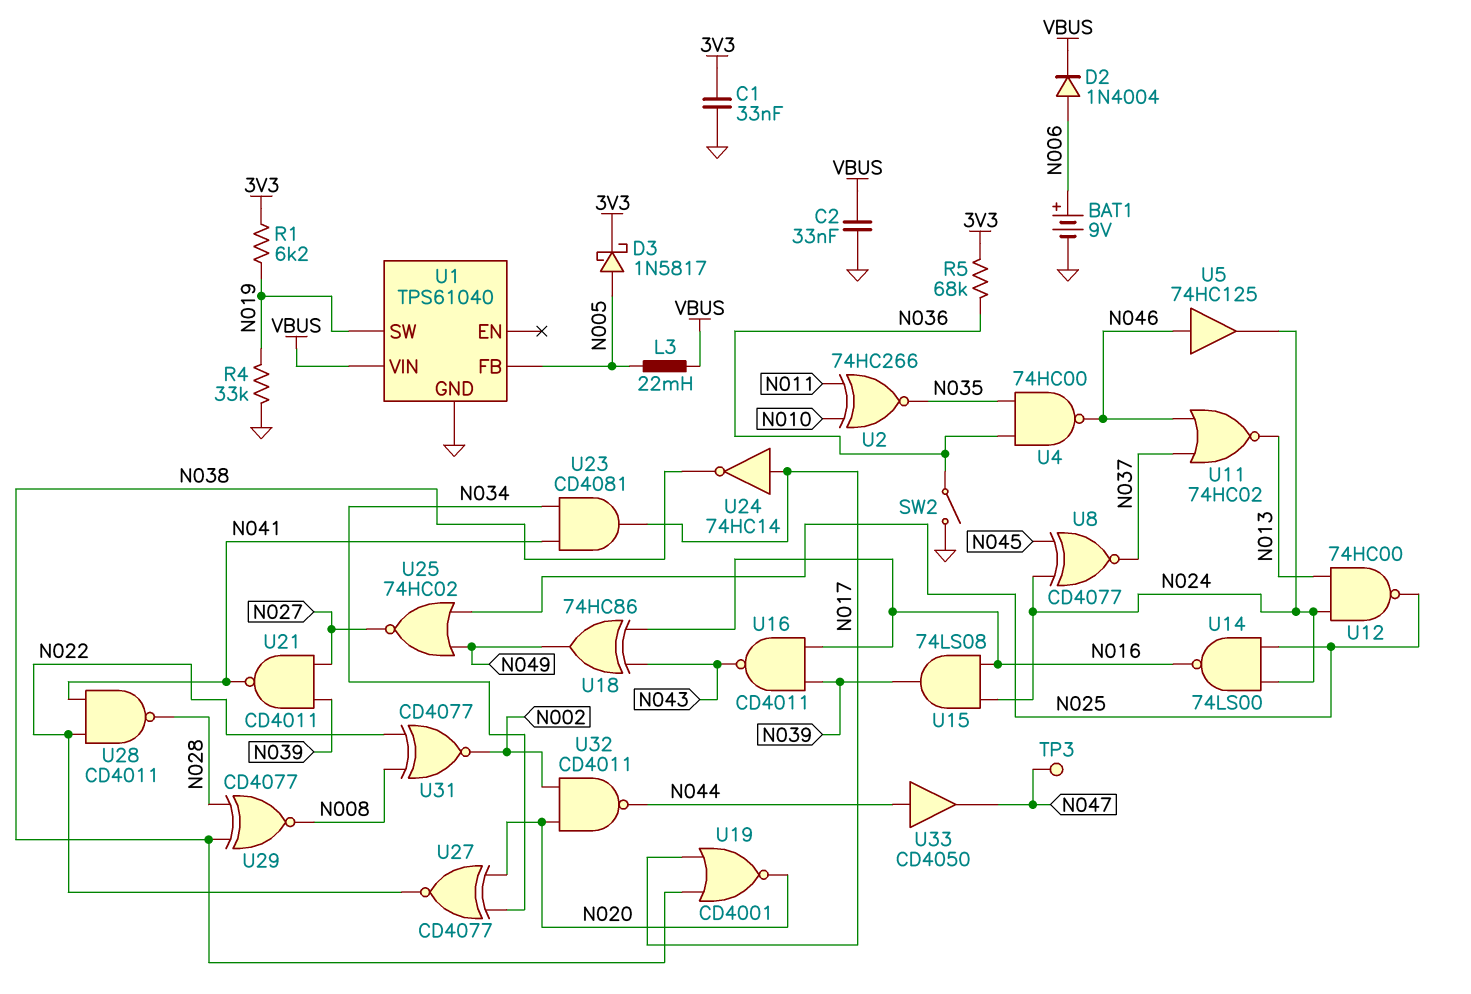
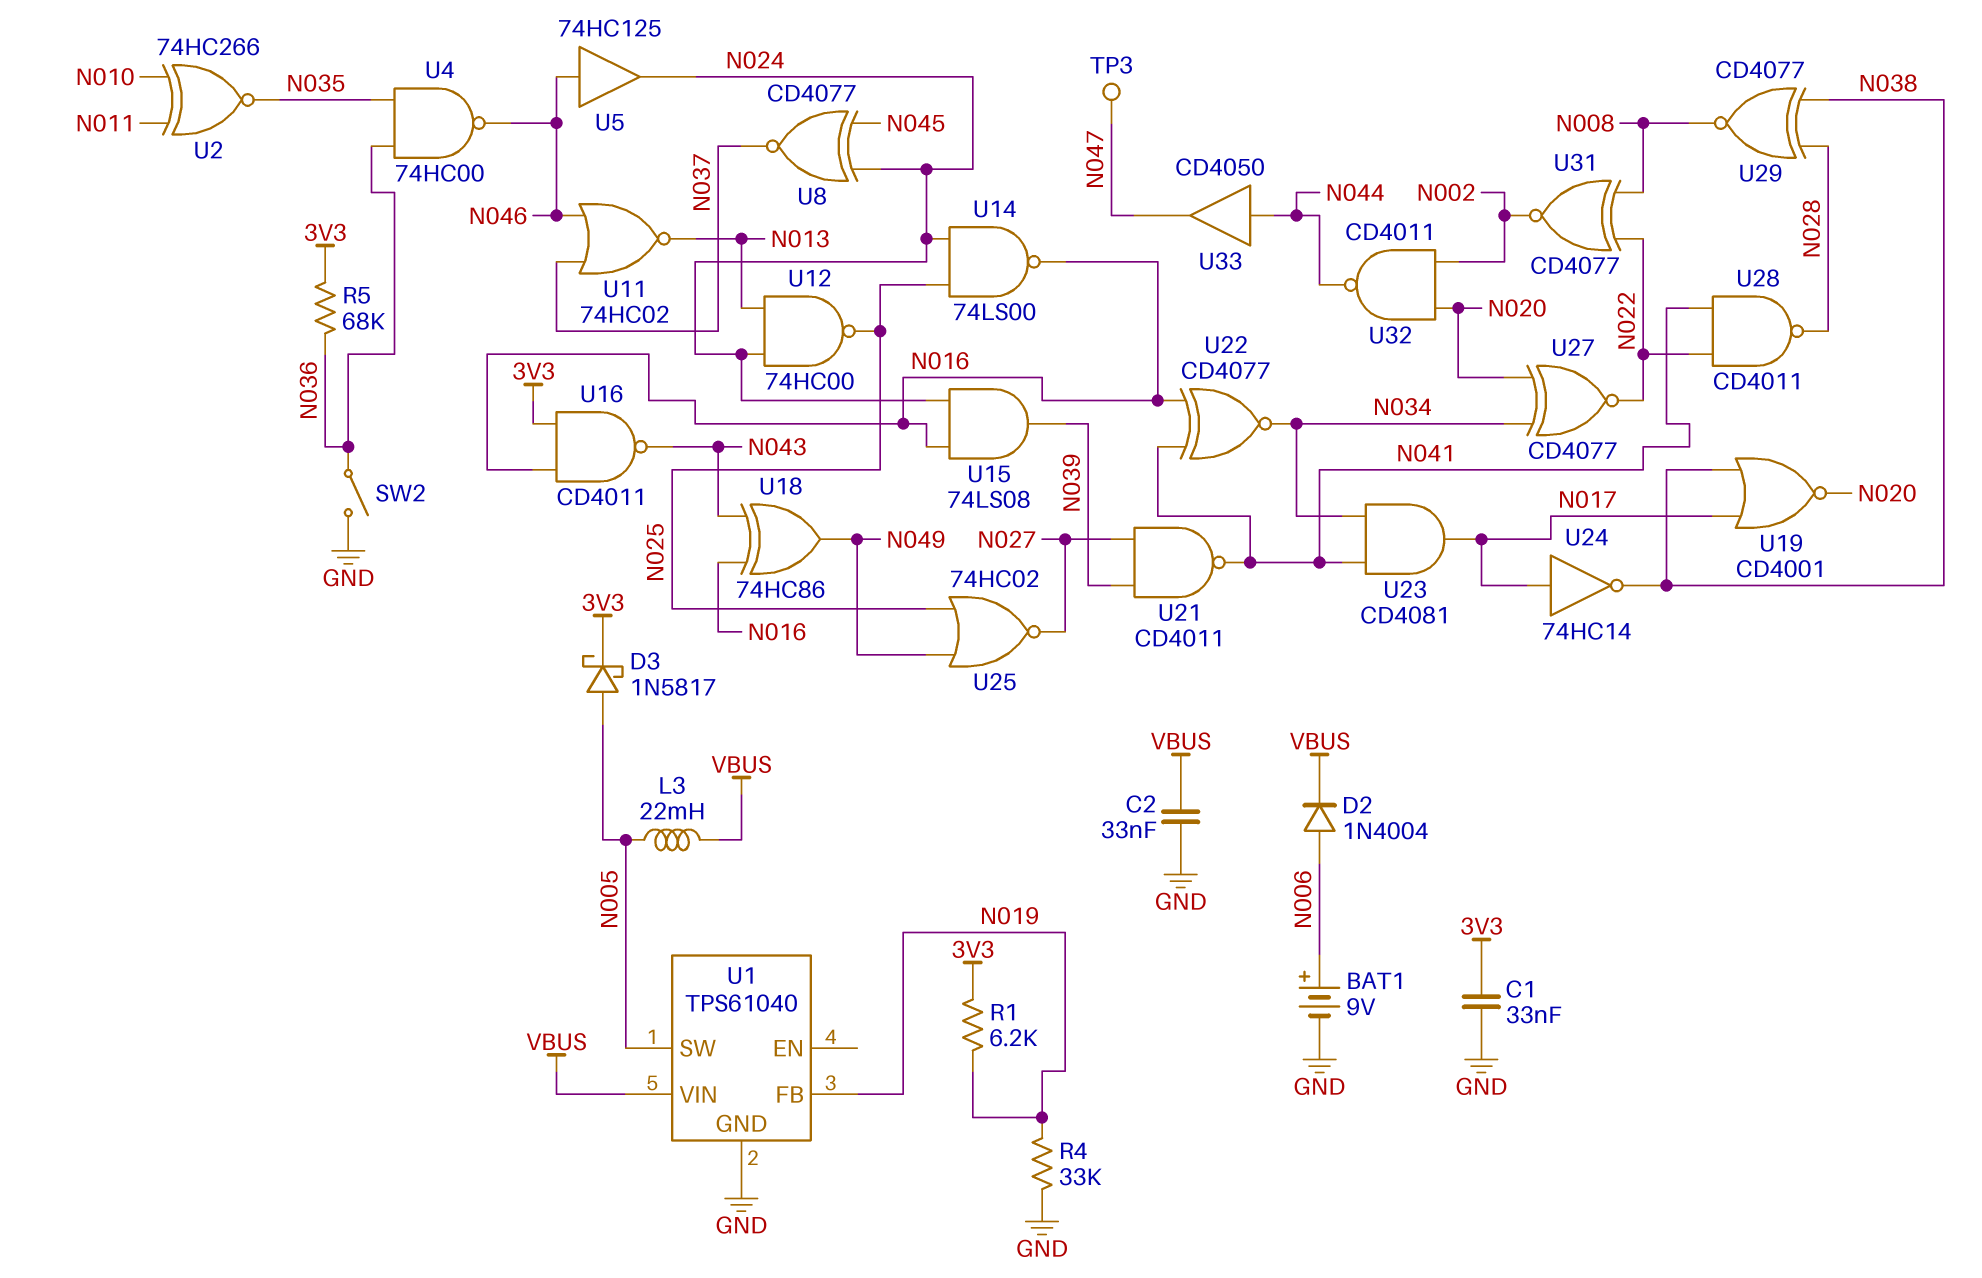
U1 pin FB: N005 -> N019
U1 pin SW: N019 -> N005
U16: NAND CD4011 (in N016, in N039, out N043) -> NAND CD4011 (in 3V3, in N016, out N043)
U22: none -> XNOR CD4077 (in N016, in N041, out N034)

